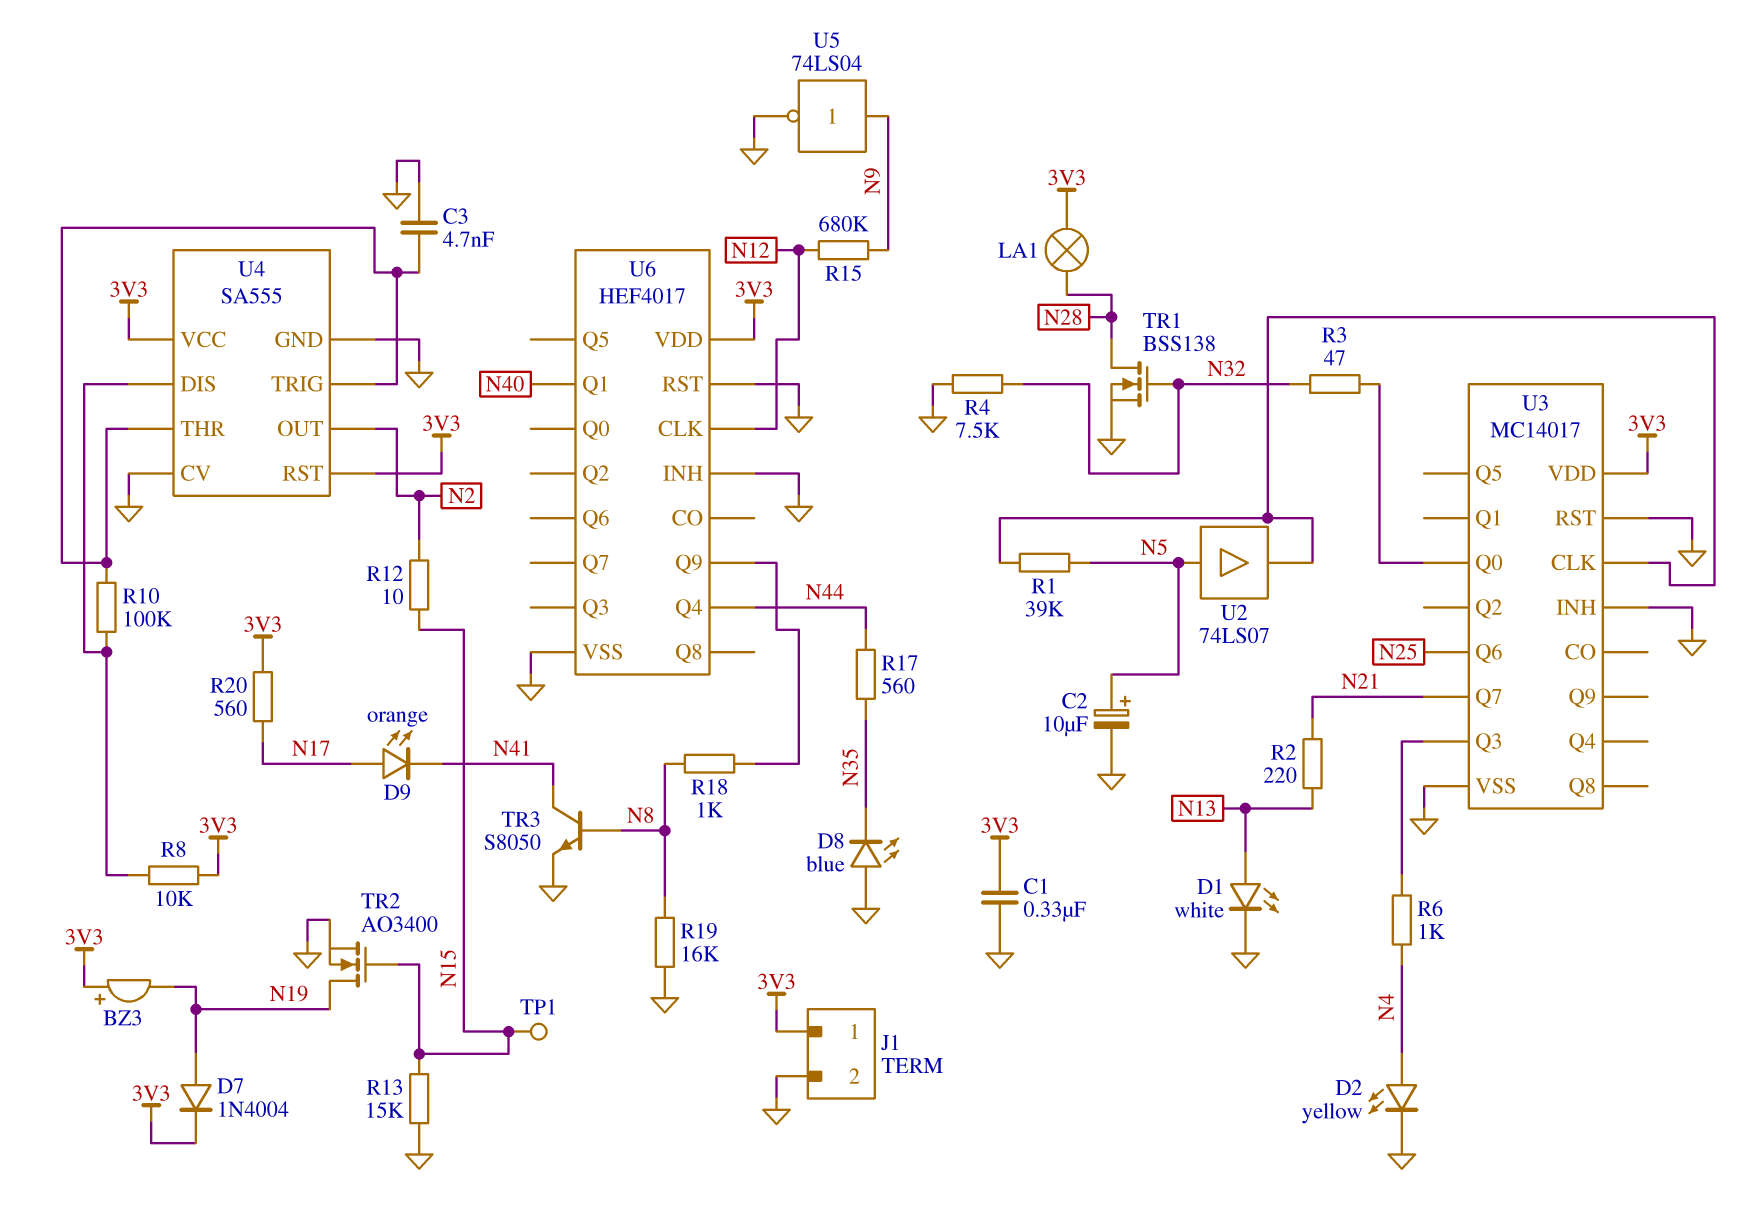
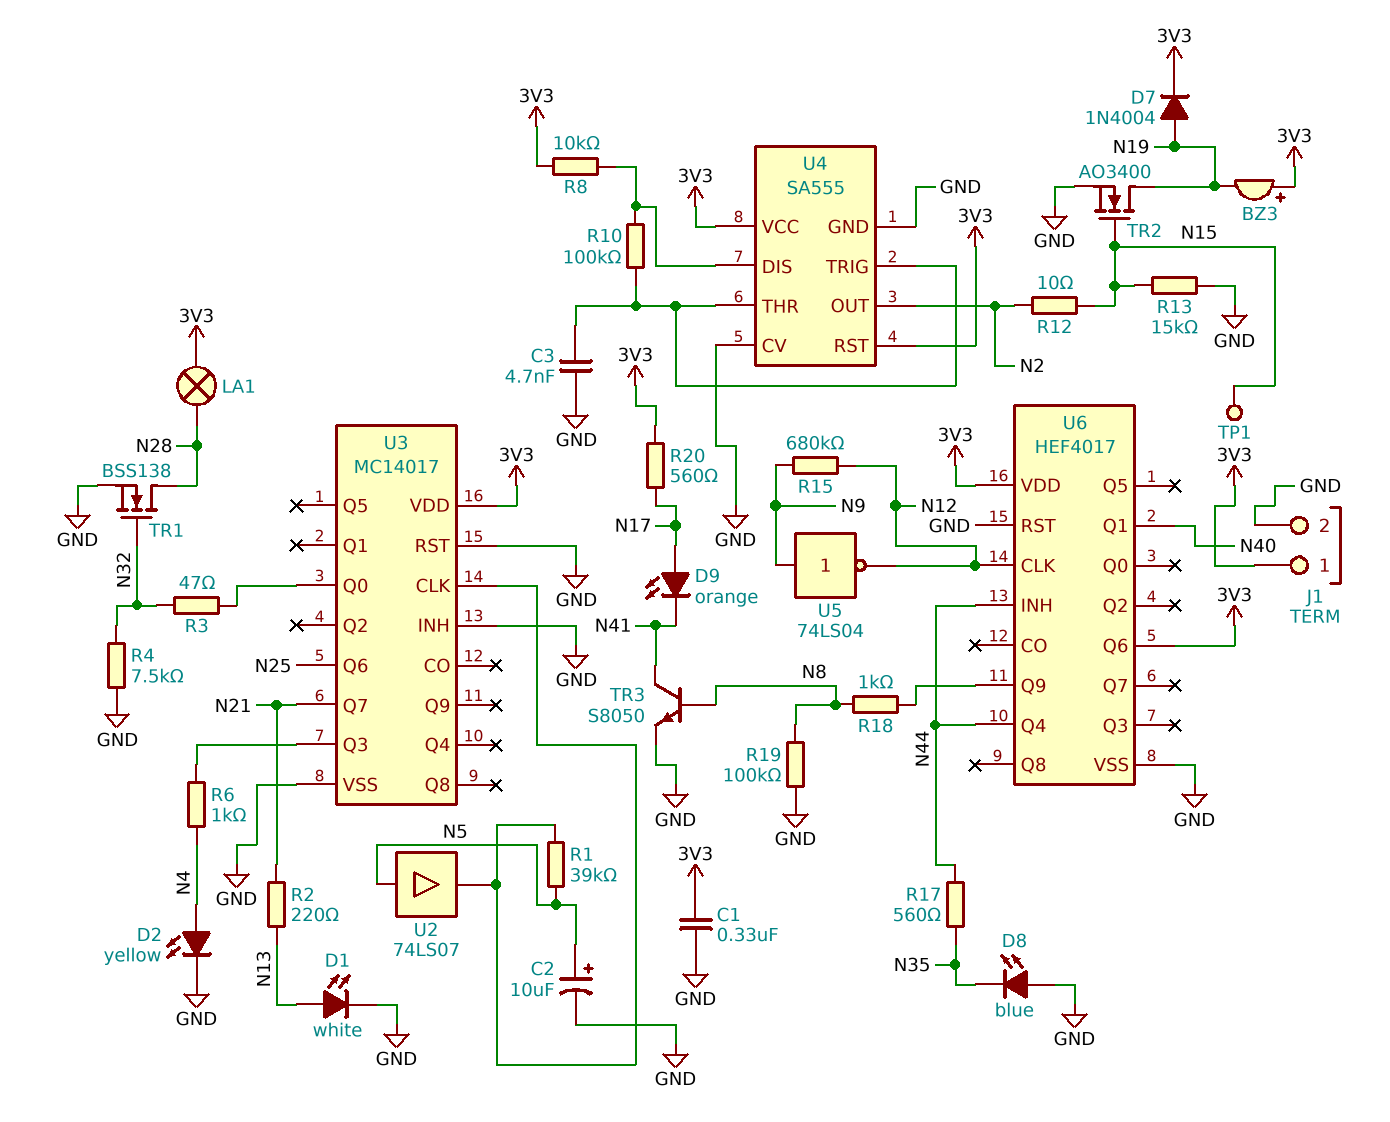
R19: 16k (GND, N8) -> 100k (GND, N8)
U5: NOT 74LS04 (in N9, out GND) -> NOT 74LS04 (in N9, out N12)
U6 pin INH: GND -> N44
U6 pin Q6: none -> 3V3

